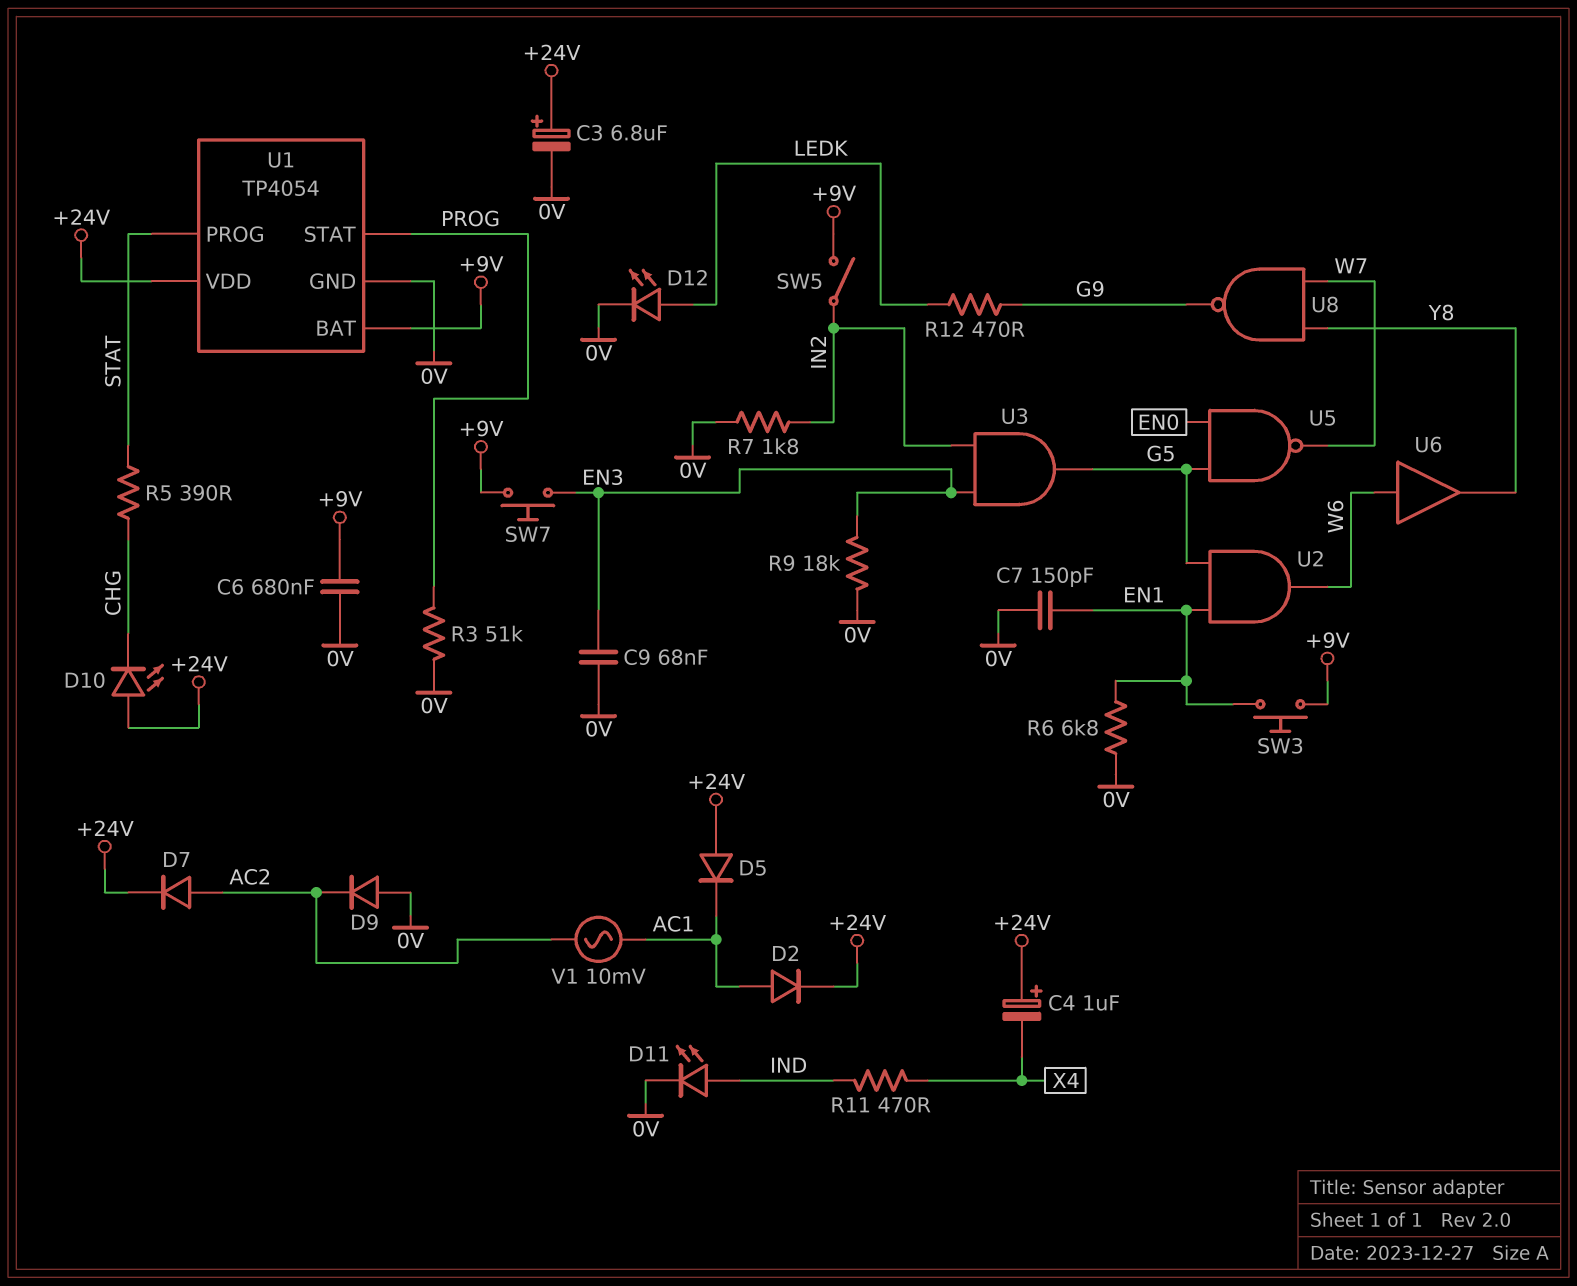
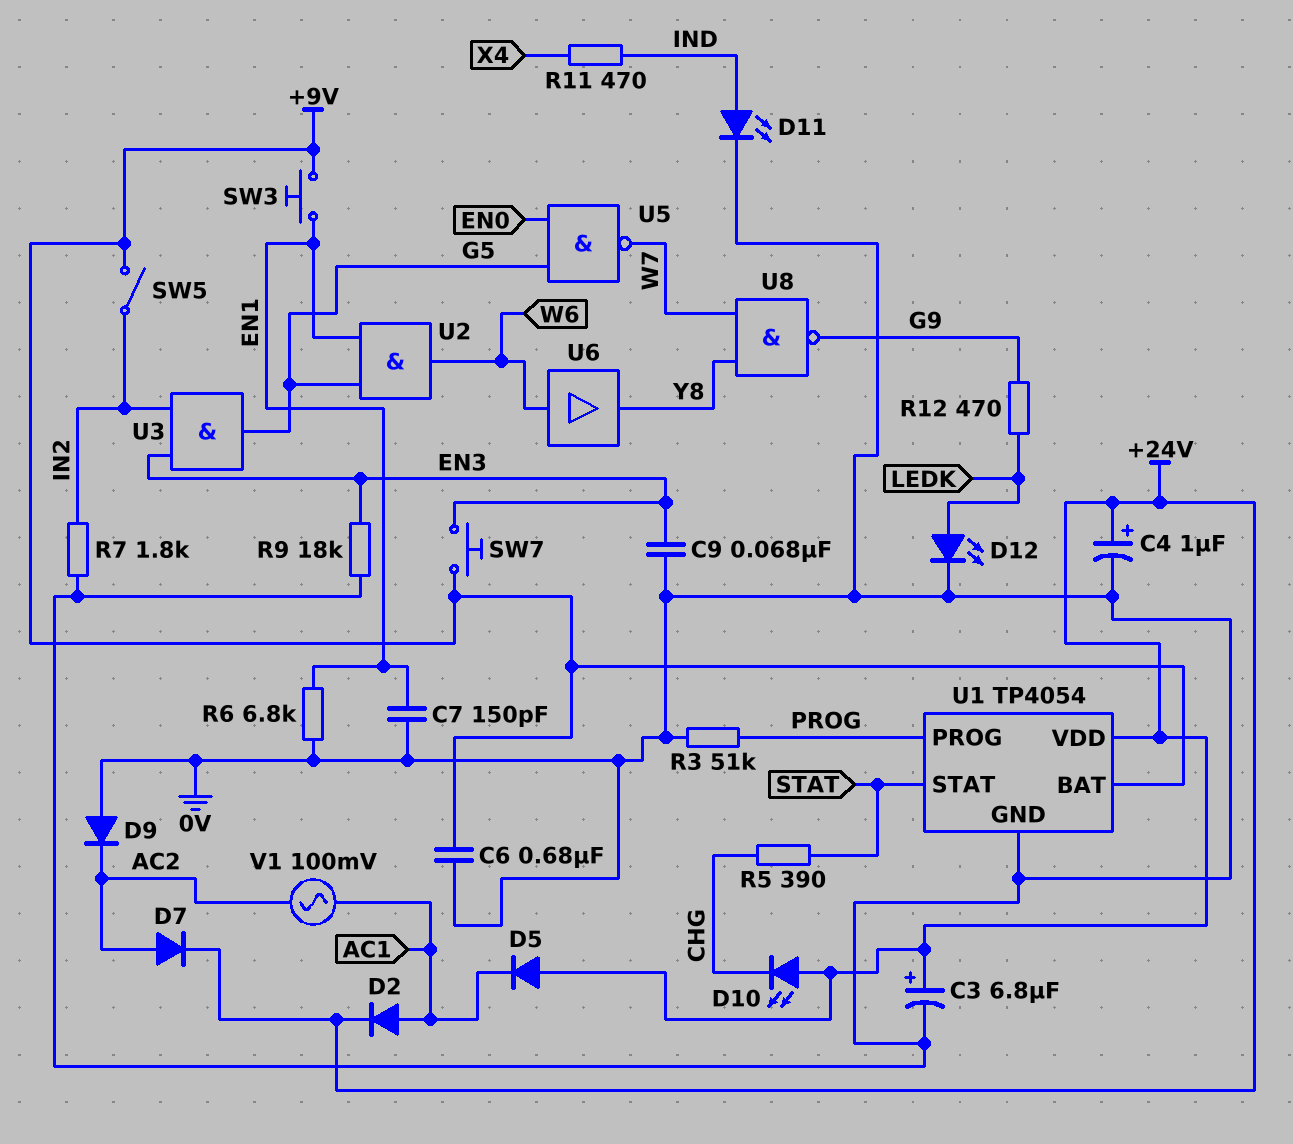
C4: 1uF (plus +24V, minus X4) -> 1uF (plus +24V, minus 0V)
U1 pin PROG: STAT -> PROG
U1 pin STAT: PROG -> STAT
V1: AC 10mV (AC1, AC2) -> AC 100mV (AC1, AC2)

